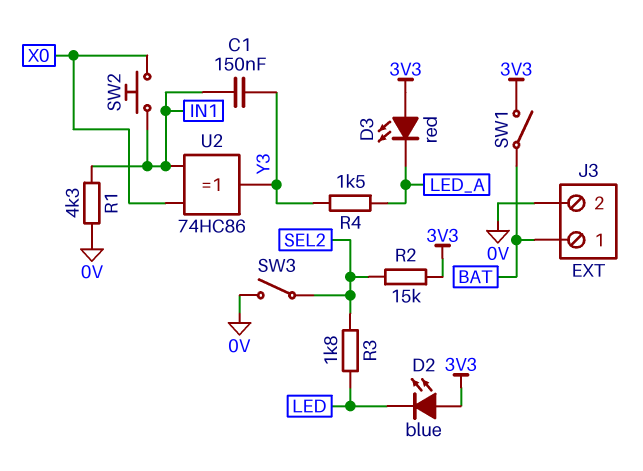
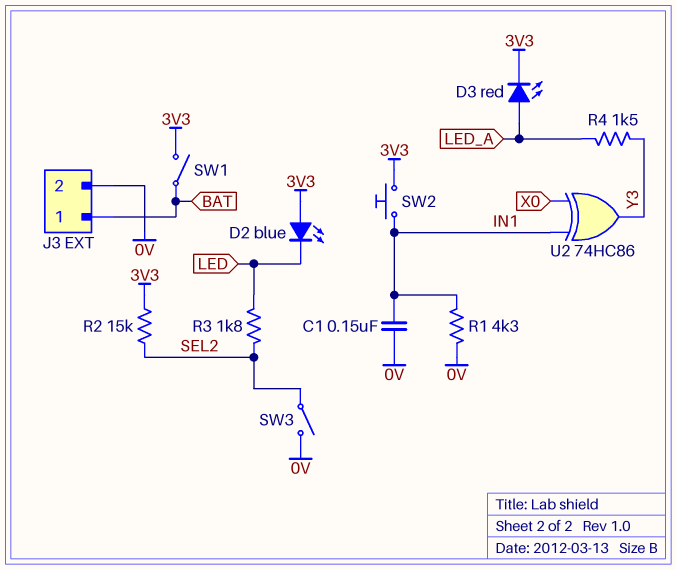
C1: 150nF (IN1, Y3) -> 150nF (0V, IN1)
D3: LED red (A 3V3, K LED_A) -> LED red (A LED_A, K 3V3)
SW2: button (IN1, X0) -> button (3V3, IN1)

